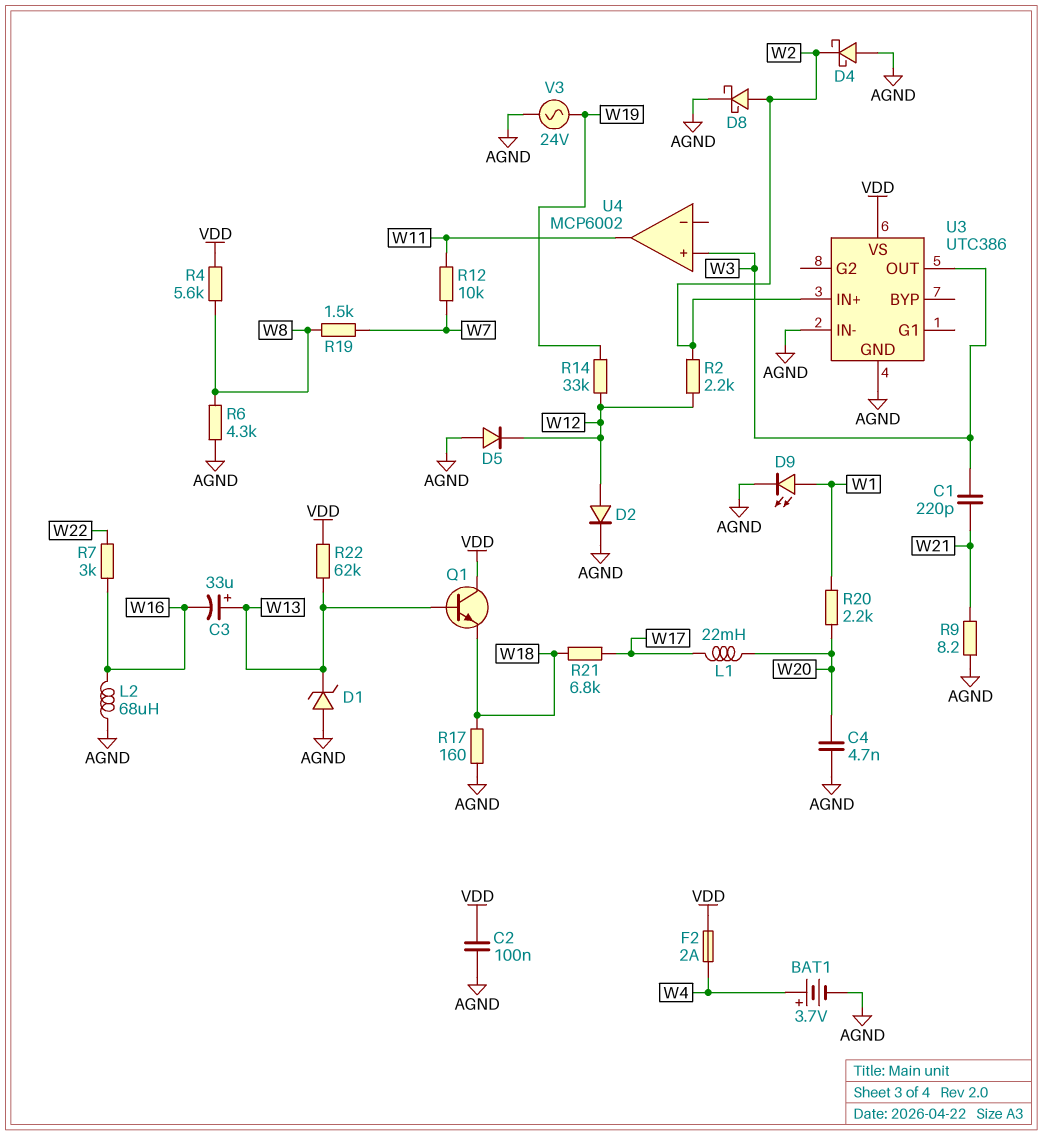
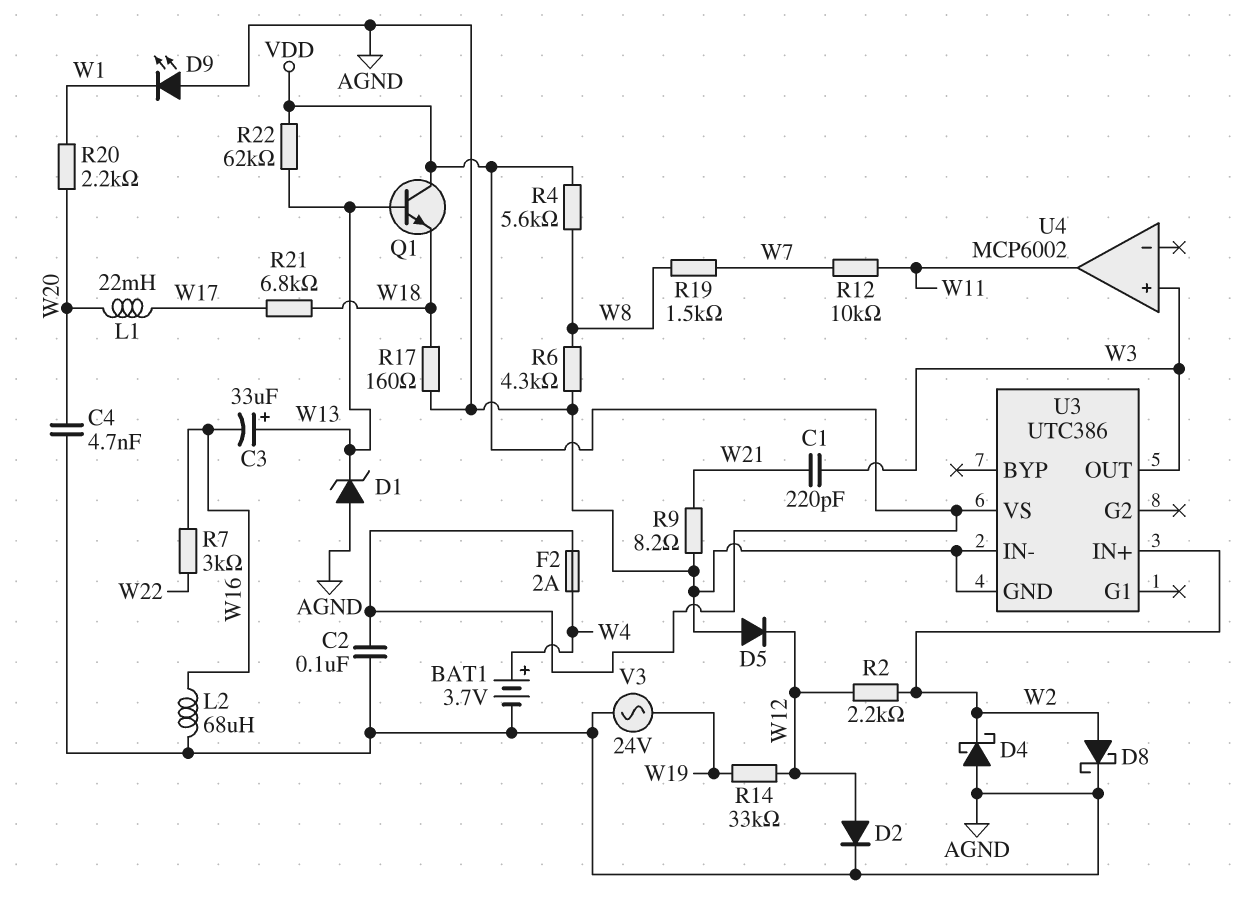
D9: LED (A W1, K AGND) -> LED (A AGND, K W1)

